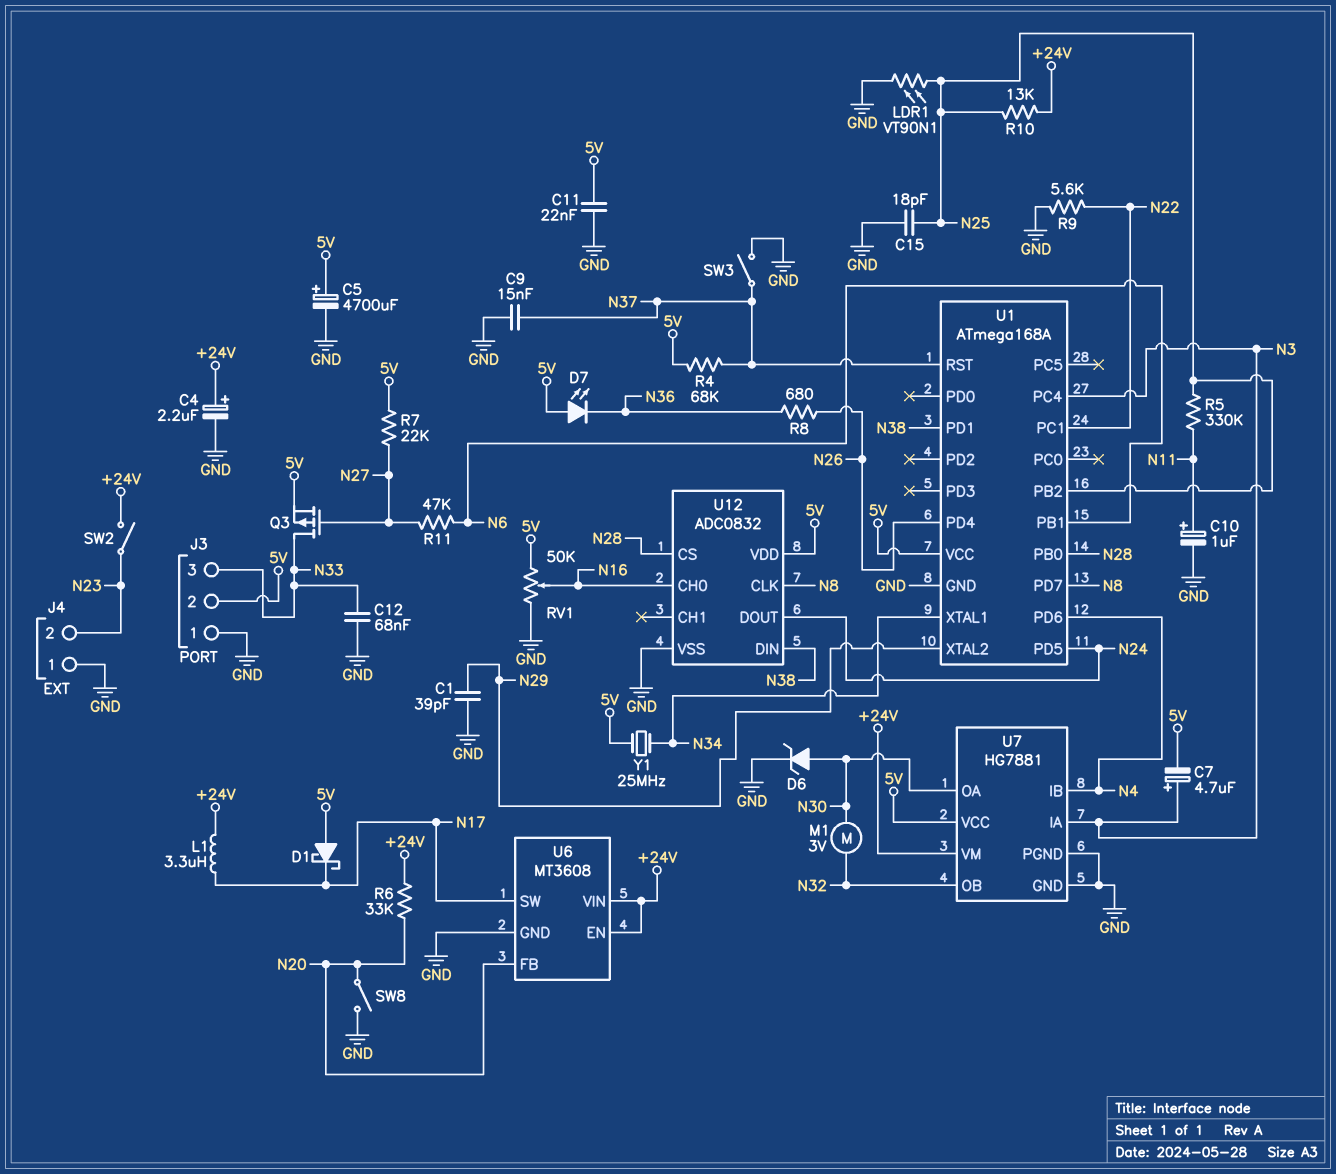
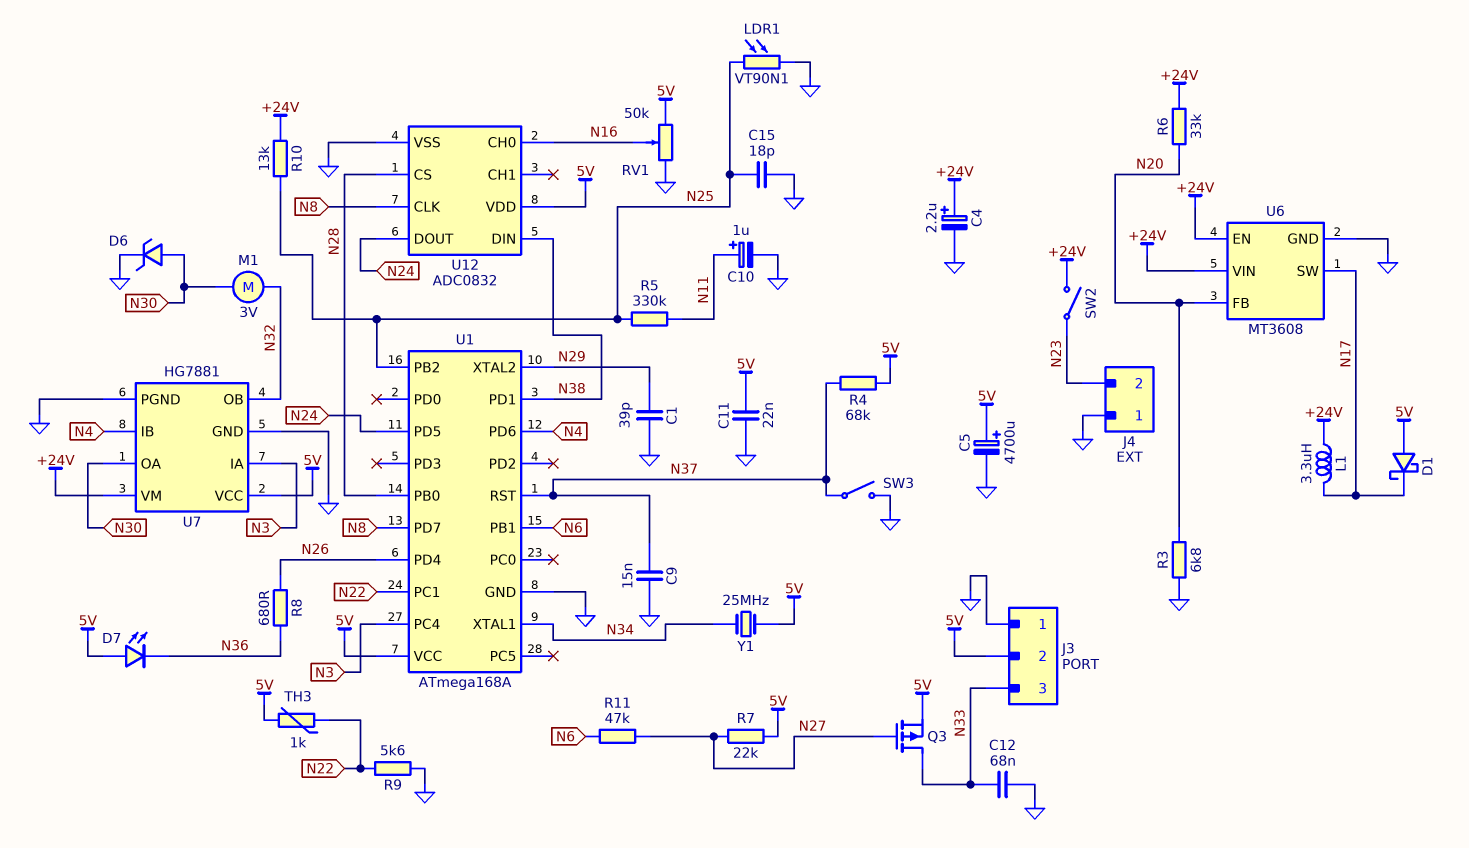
C7: 4.7uF (plus N3, minus 5V) -> none
R3: none -> 6.8k (GND, N20)
SW8: switch (GND, N20) -> none
TH3: none -> 1k (5V, N22)

